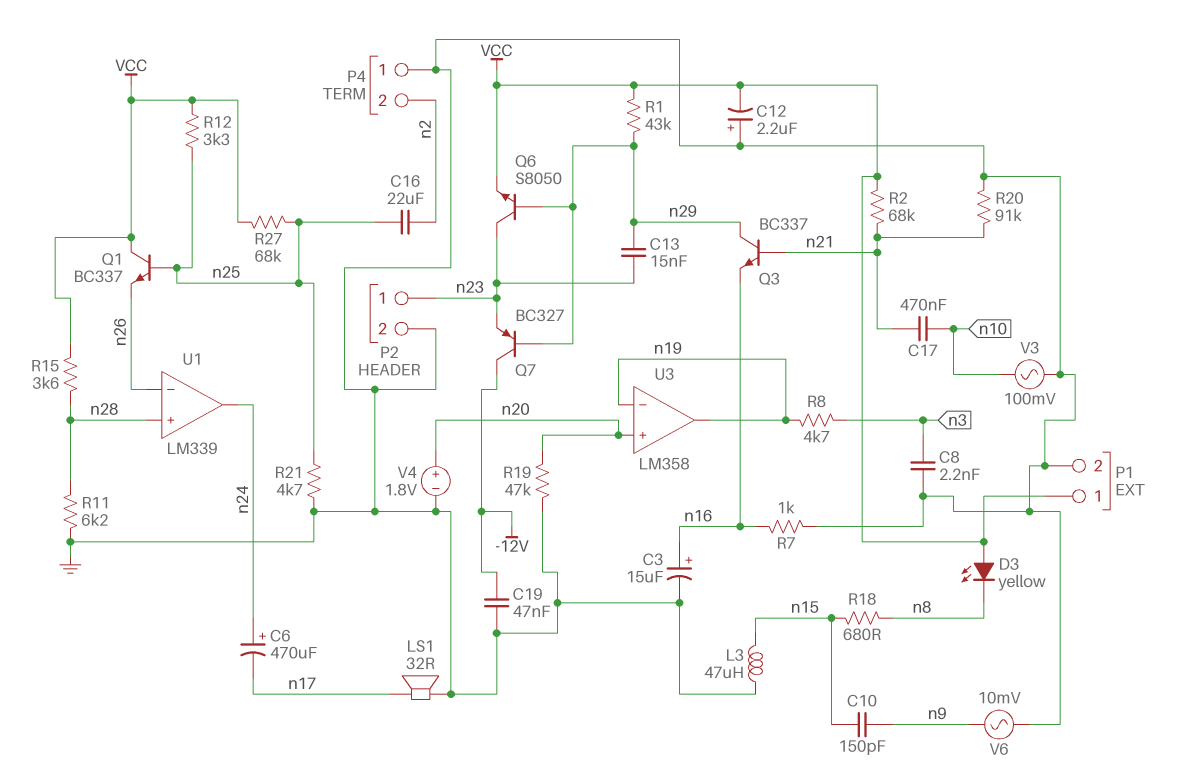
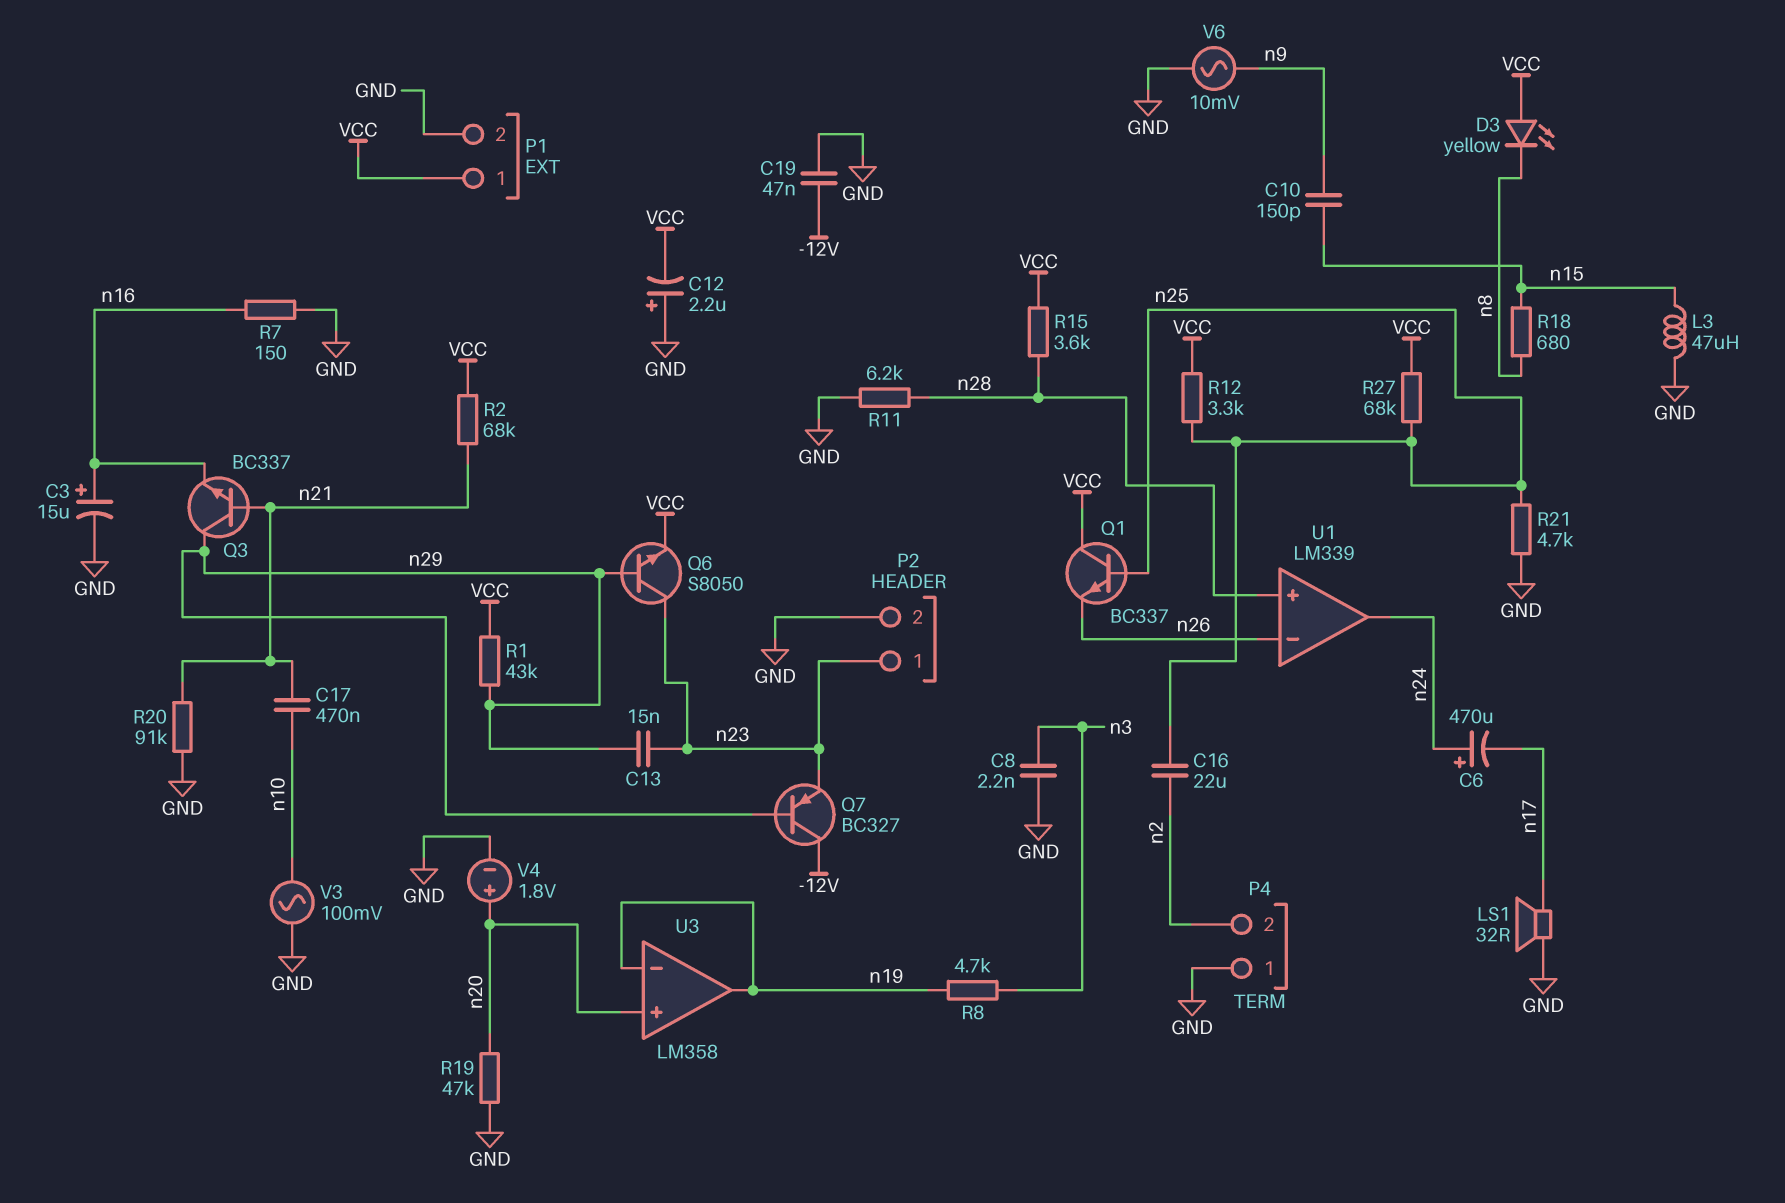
R7: 1k (GND, n16) -> 150 (GND, n16)

